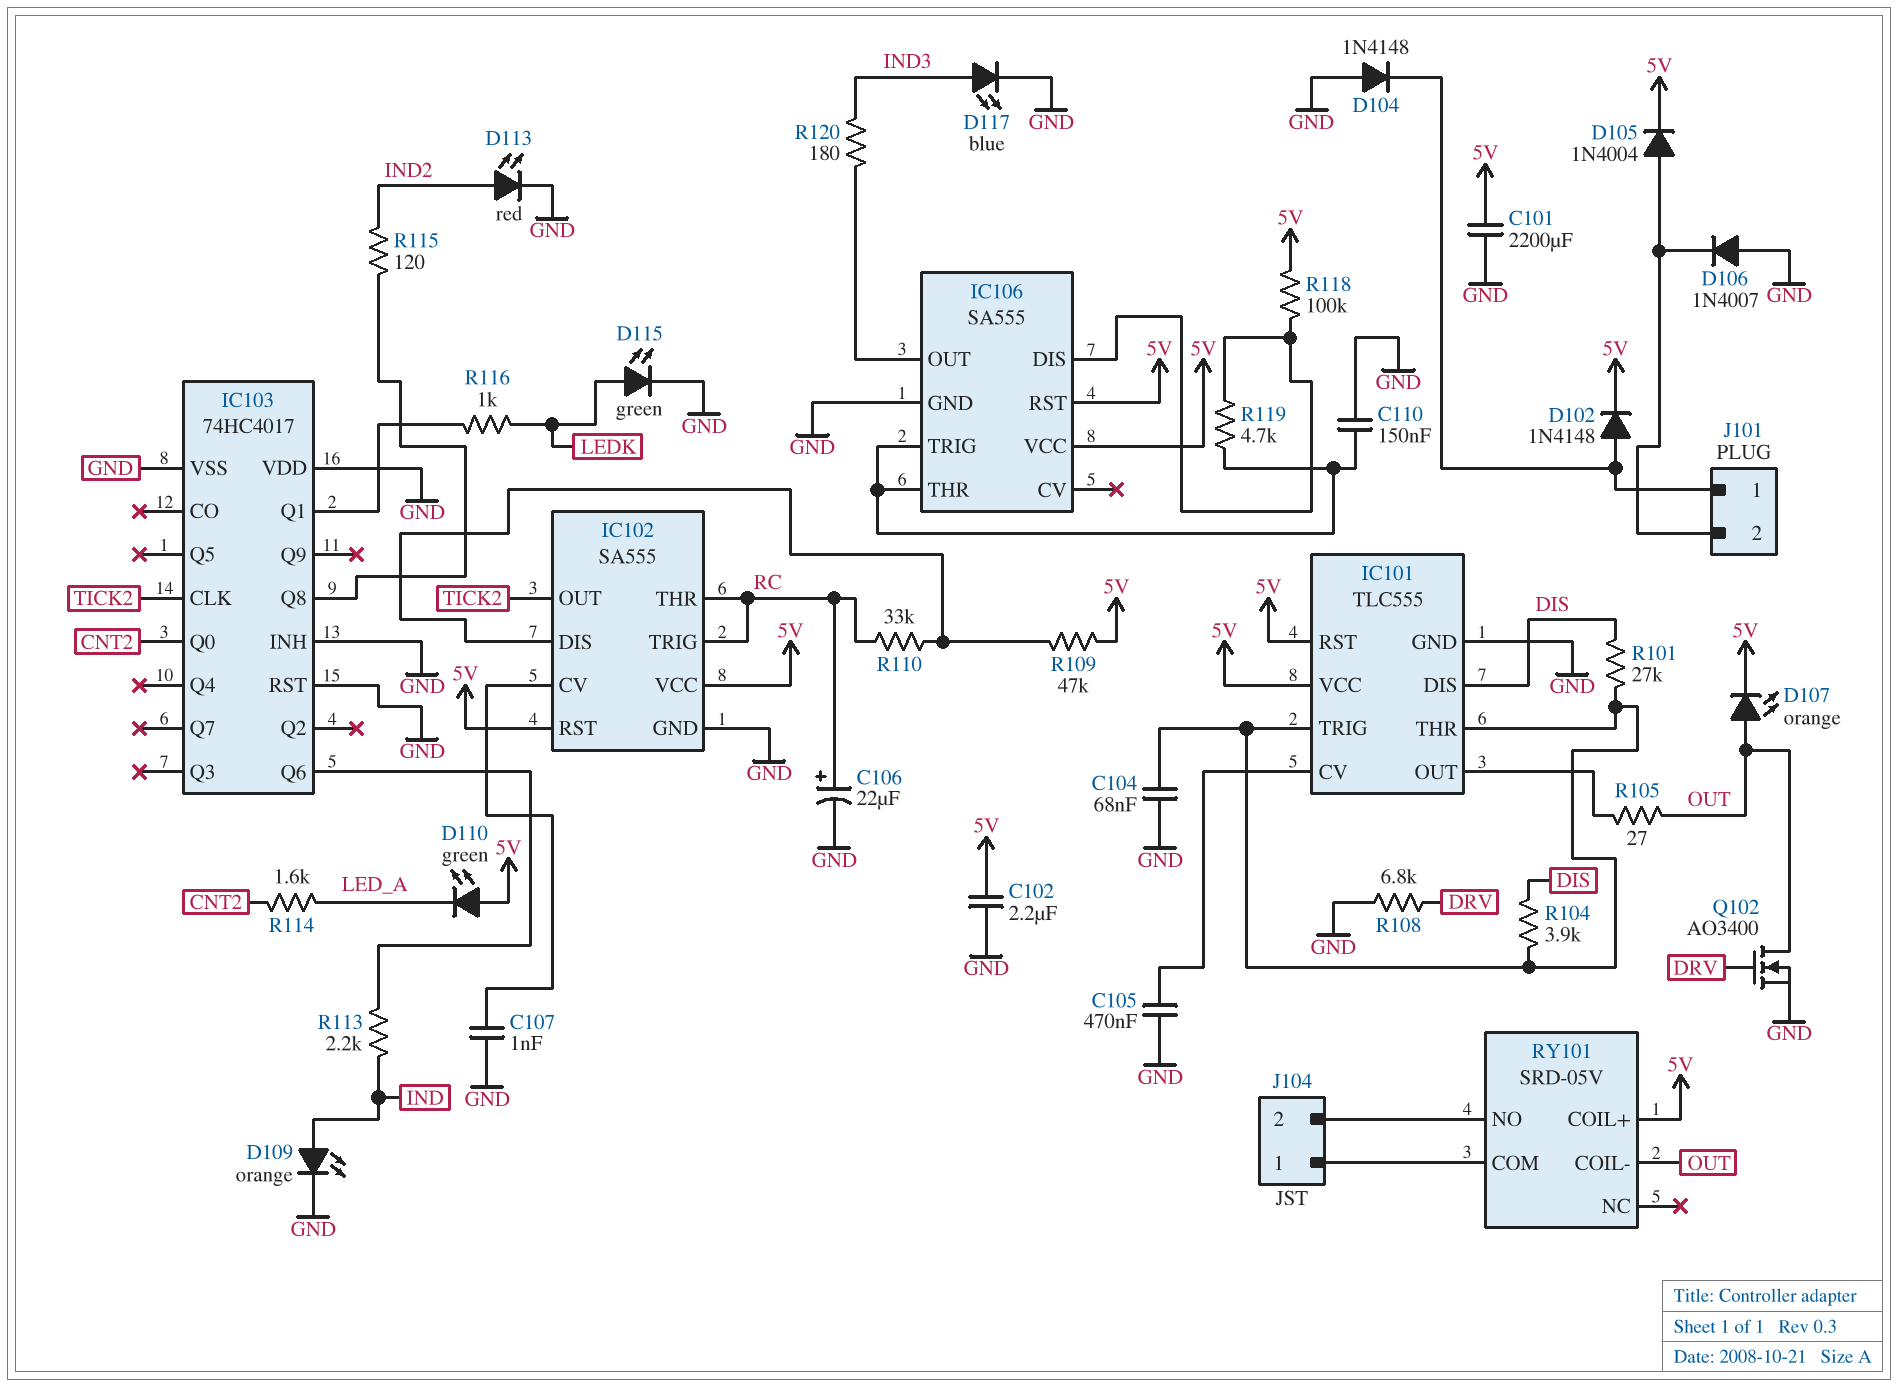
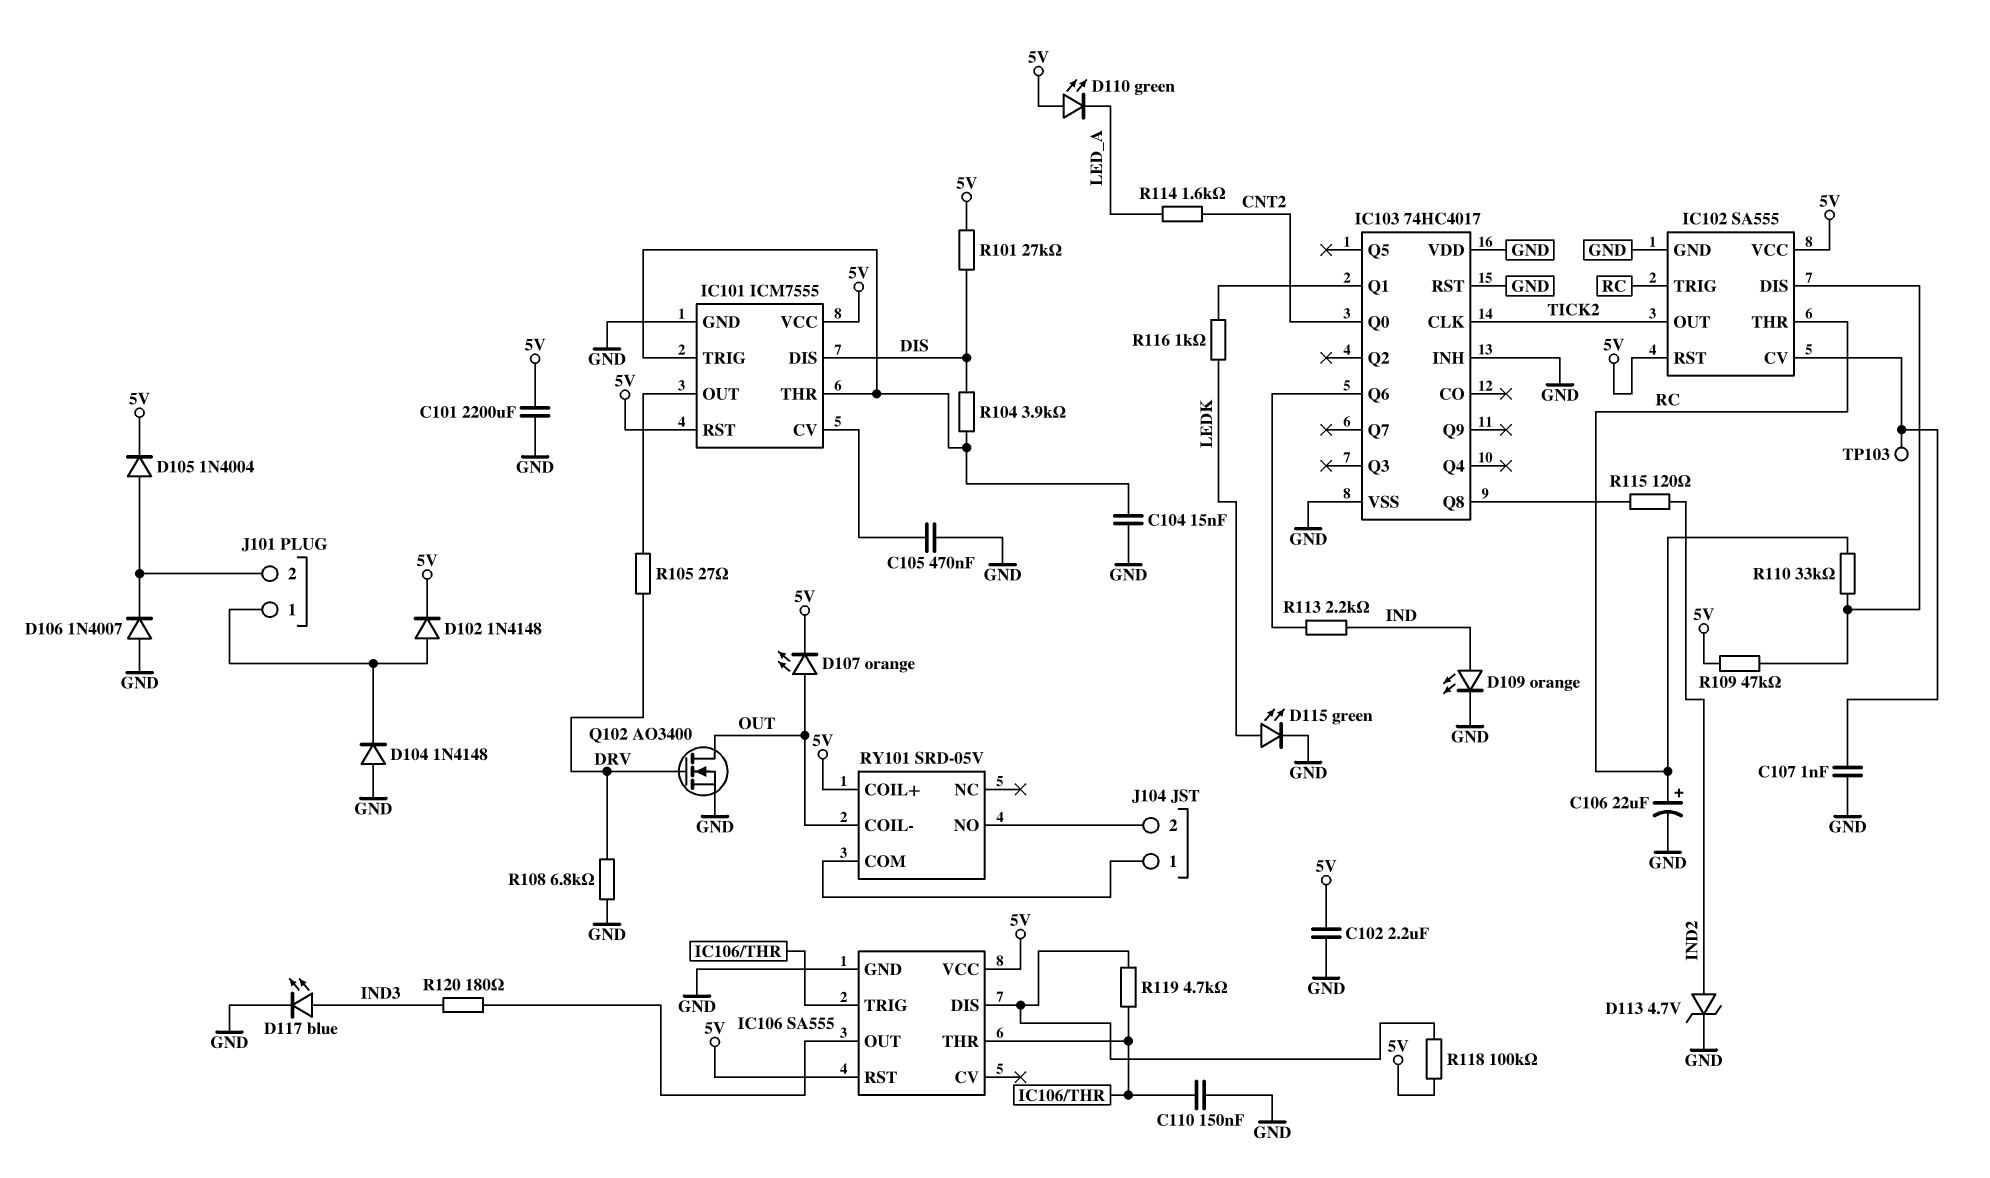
C104: 68nF (GND, IC101/THR) -> 15nF (GND, IC101/THR)
D113: LED red (A IND2, K GND) -> zener 4.7V (A IND2, K GND)
IC101: TLC555 -> ICM7555
R101: 27k (DIS, IC101/THR) -> 27k (5V, DIS)
R105: 27 (IC101/OUT, OUT) -> 27 (DRV, IC101/OUT)
TP103: none -> test point (IC102/CV)

